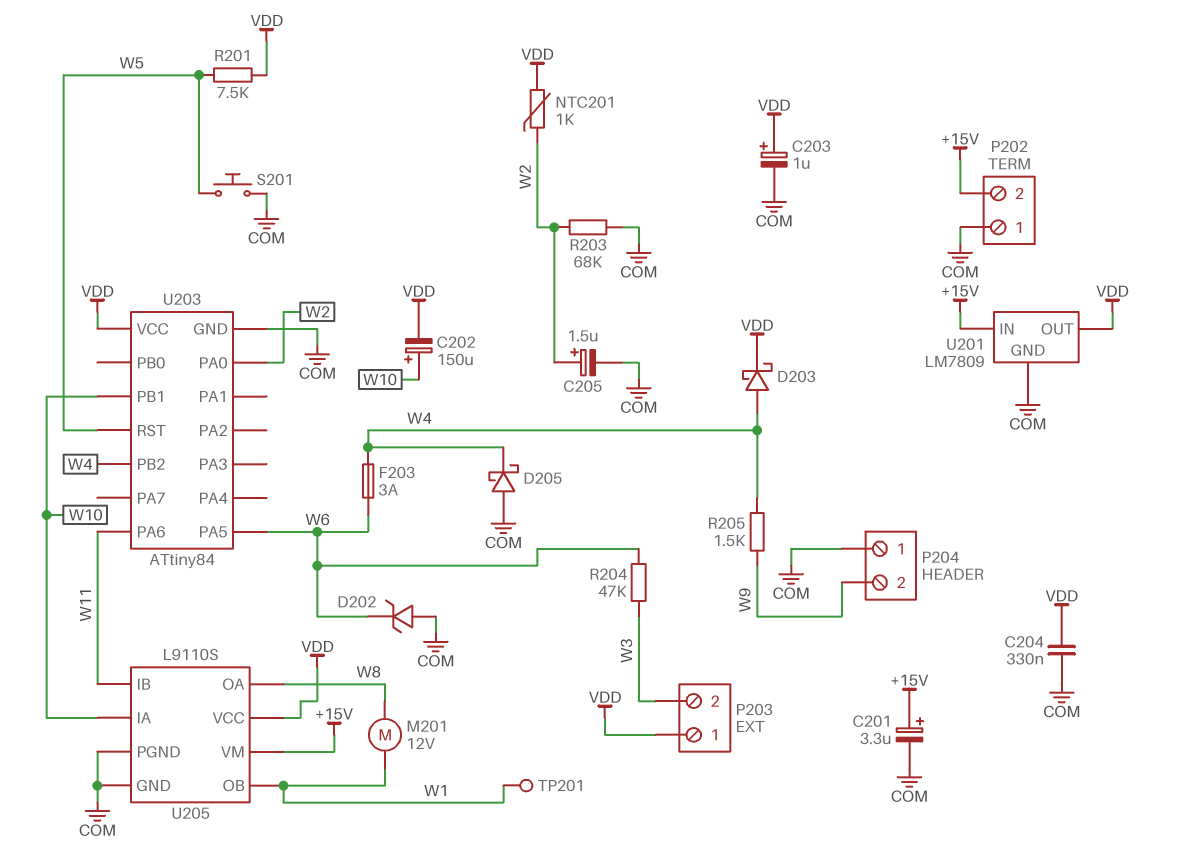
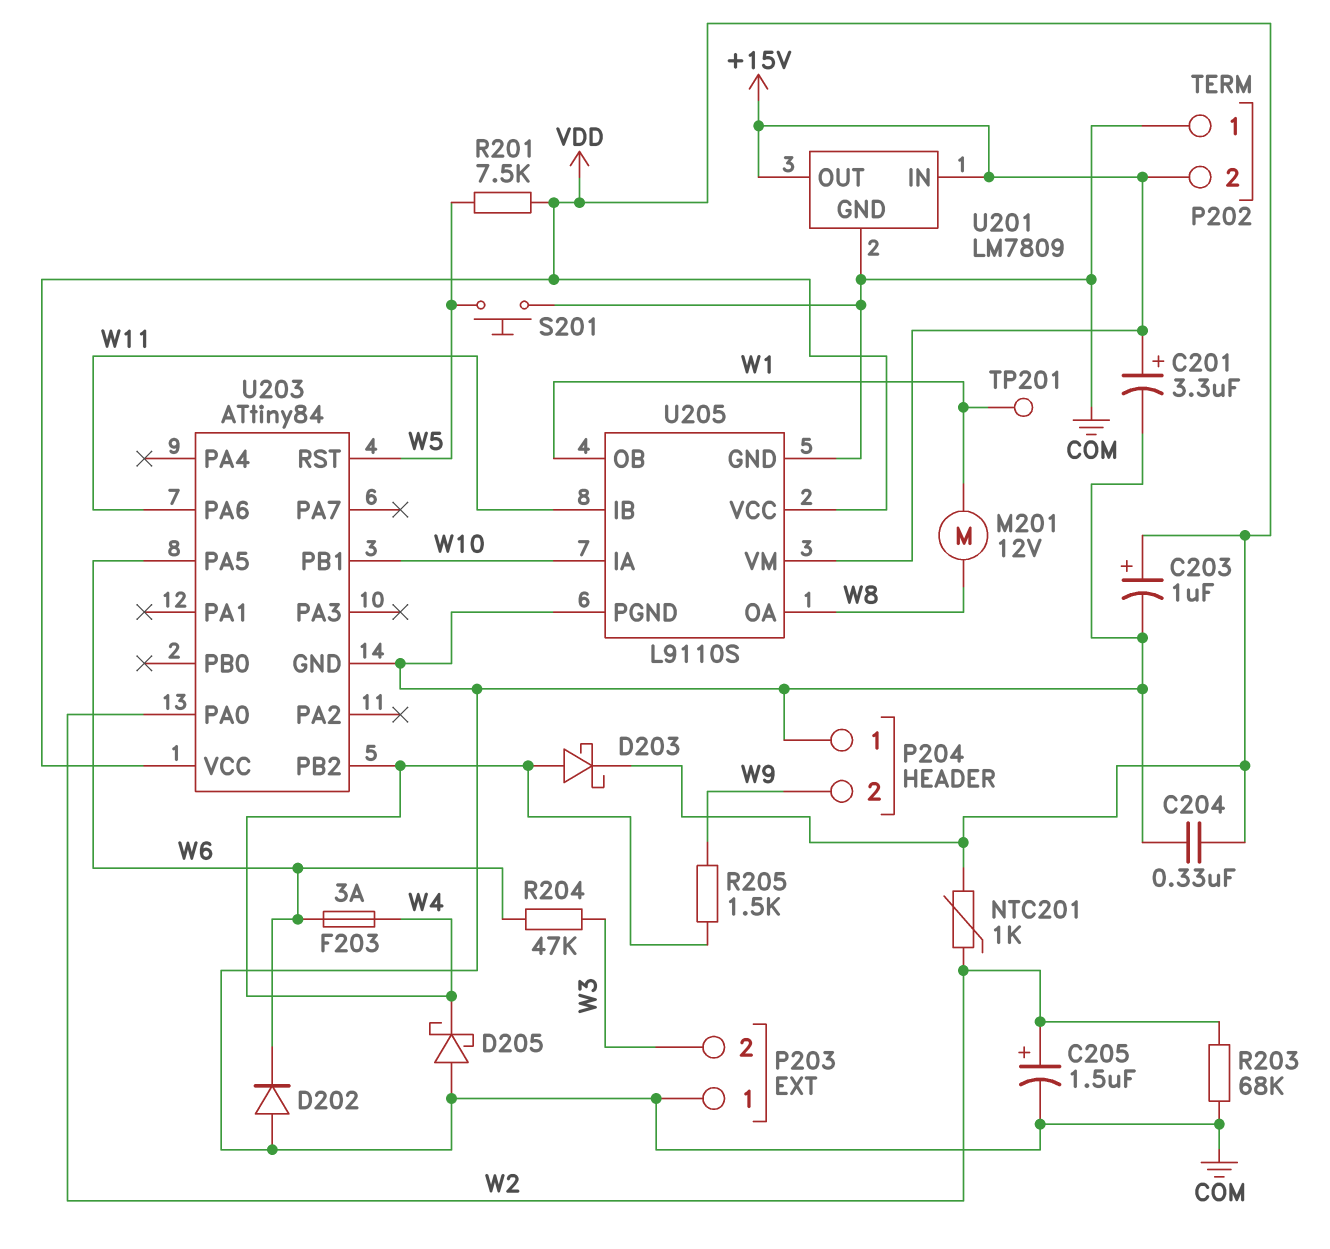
C202: 150uF (plus W10, minus VDD) -> none
D202: zener (A COM, K W6) -> diode (A COM, K W6)
P203 pin 1: VDD -> COM
U201 pin OUT: VDD -> +15V

